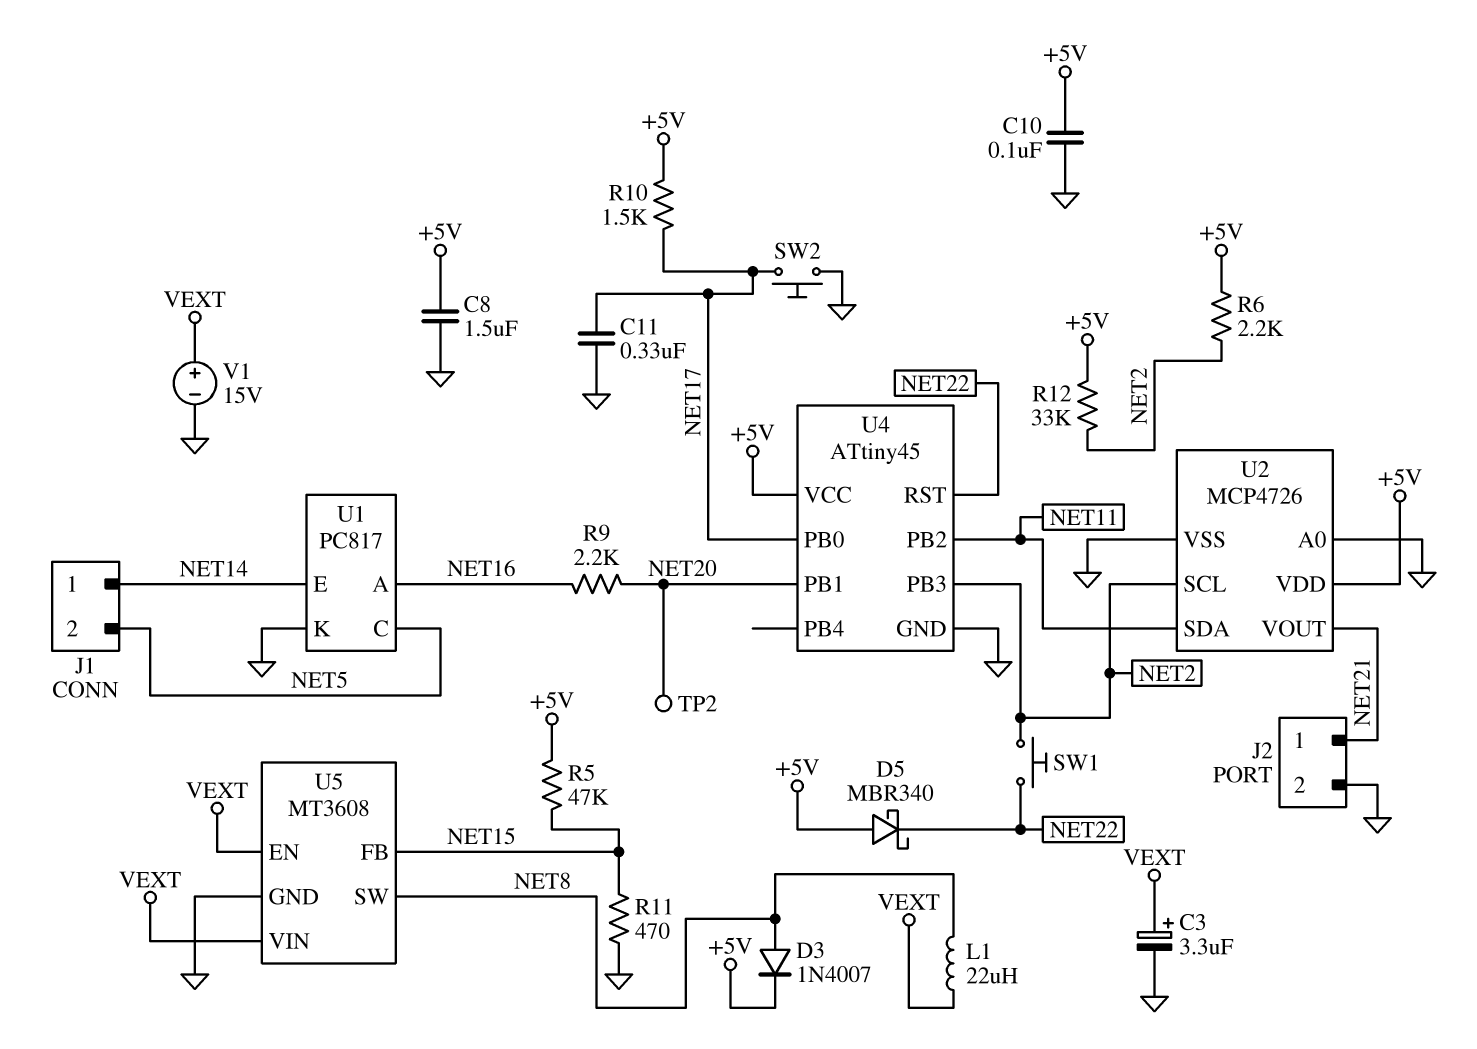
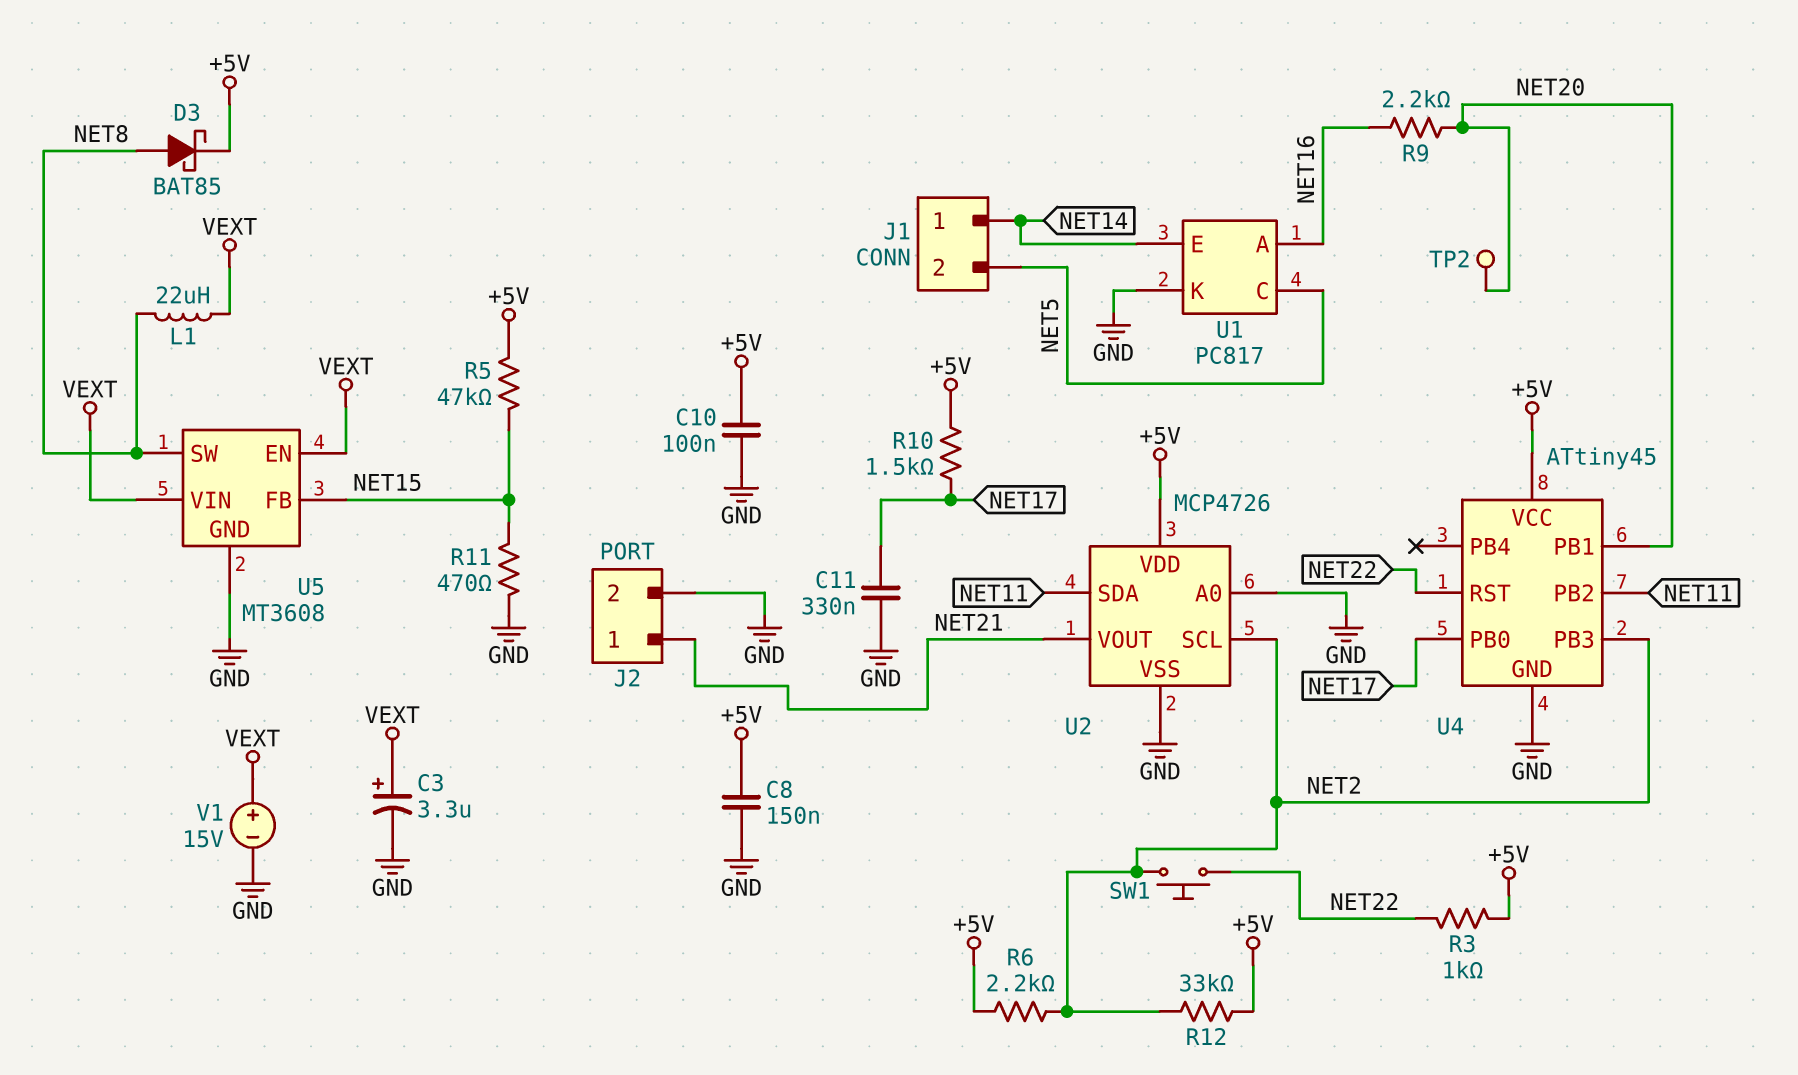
C8: 1.5uF (+5V, GND) -> 150nF (+5V, GND)
D3: diode 1N4007 (A NET8, K +5V) -> schottky BAT85 (A NET8, K +5V)
D5: schottky MBR340 (A +5V, K NET22) -> none
R3: none -> 1k (+5V, NET22)
SW2: button (GND, NET17) -> none

